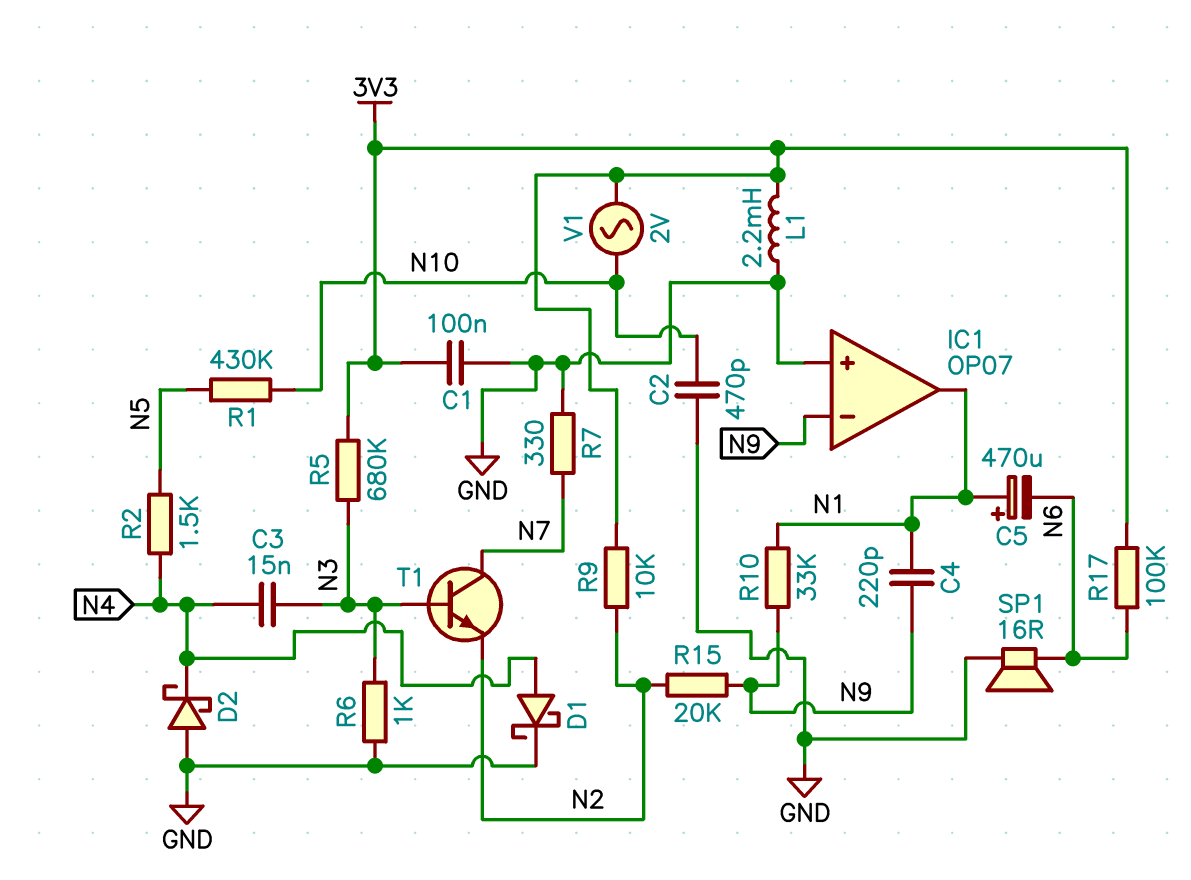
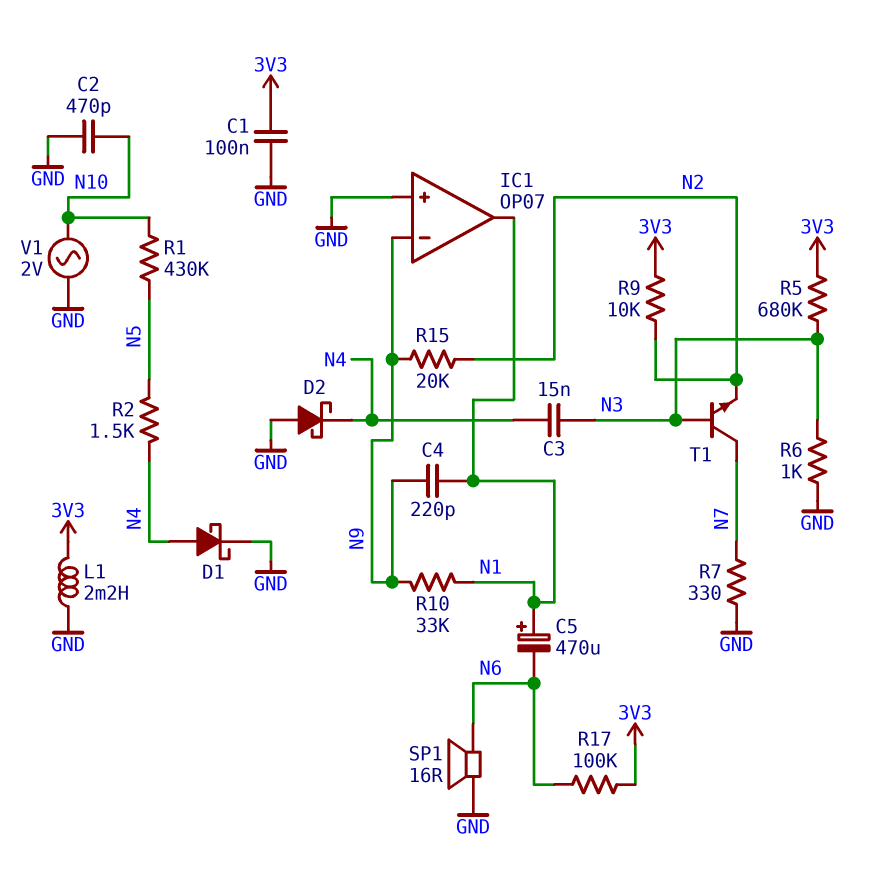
V1: AC 2V (3V3, N10) -> AC 2V (GND, N10)

